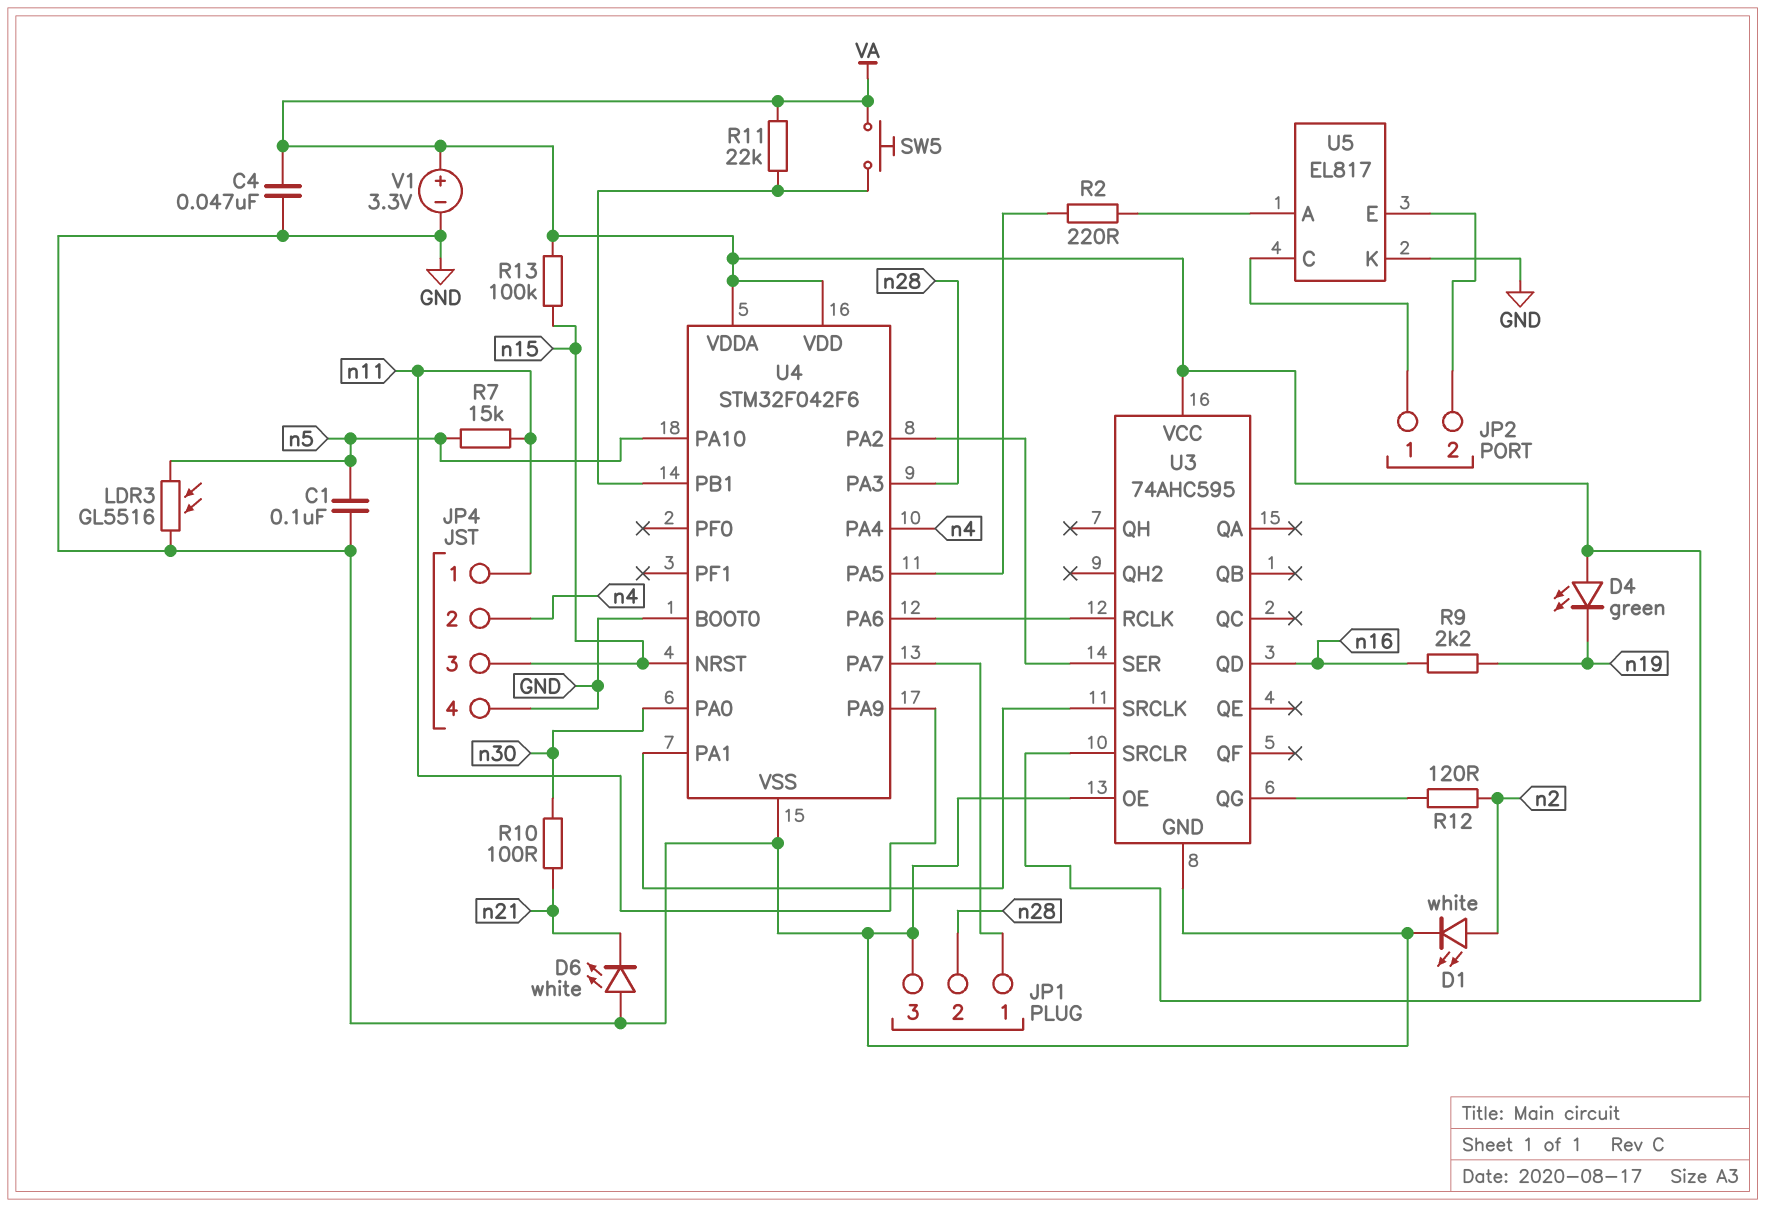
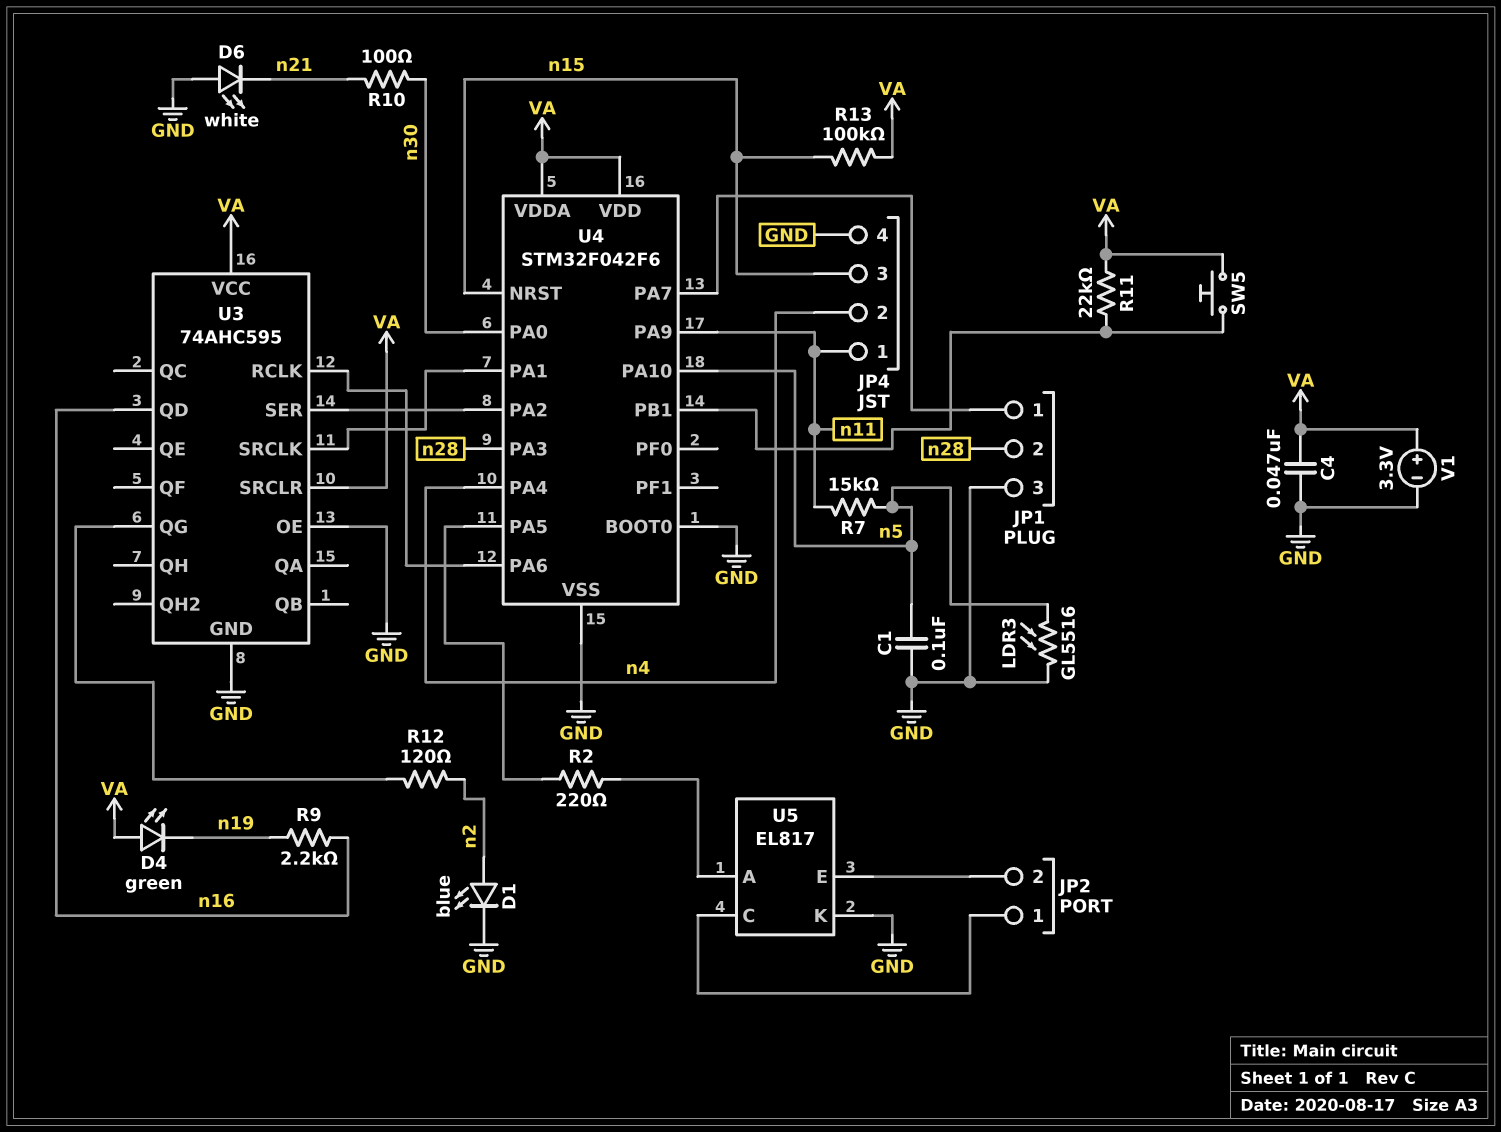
D1: LED white (A n2, K GND) -> LED blue (A n2, K GND)

